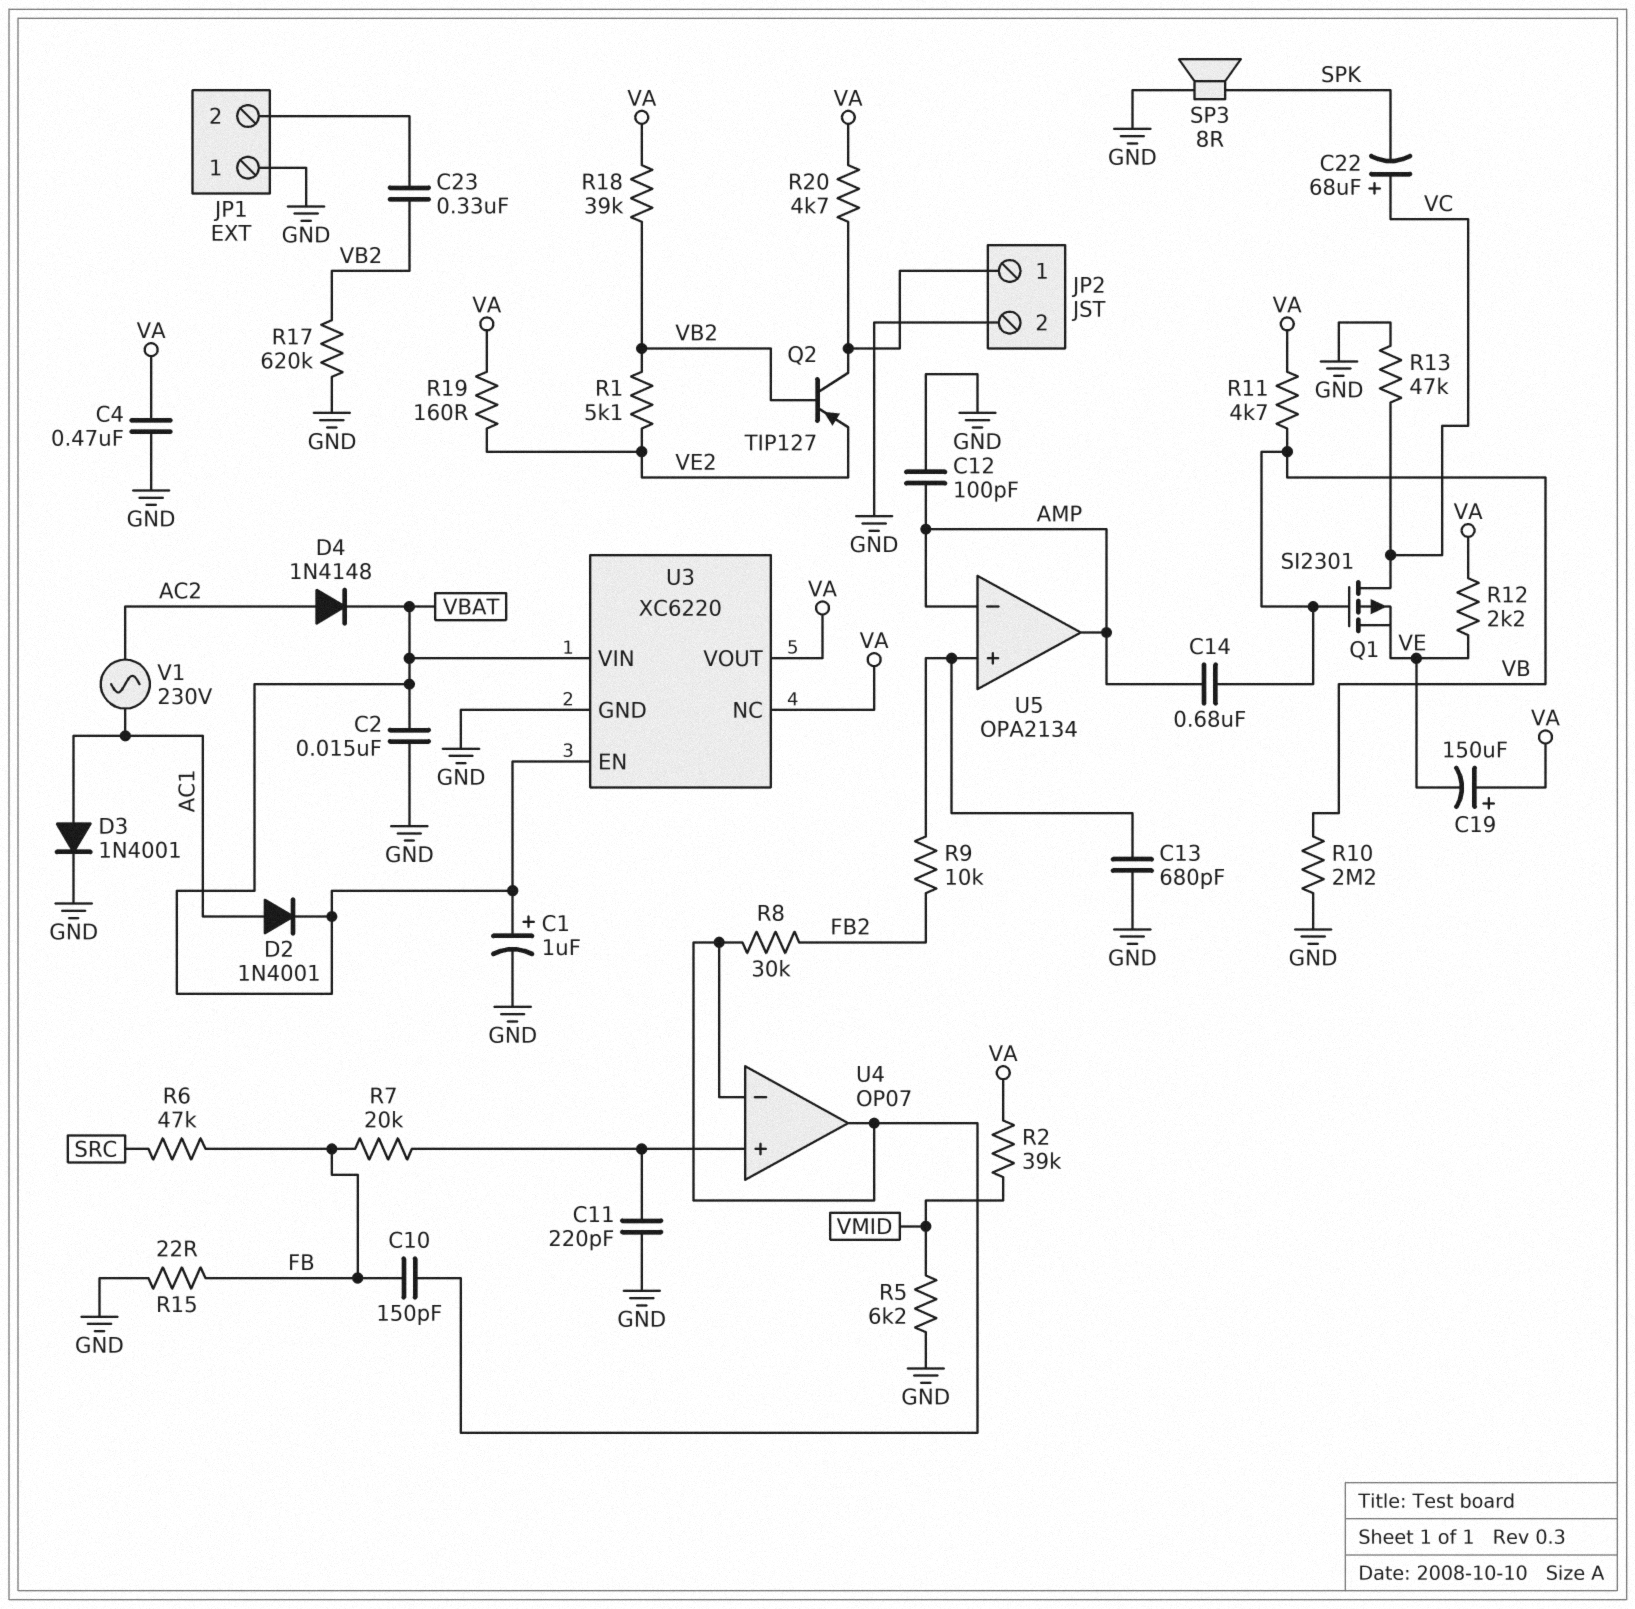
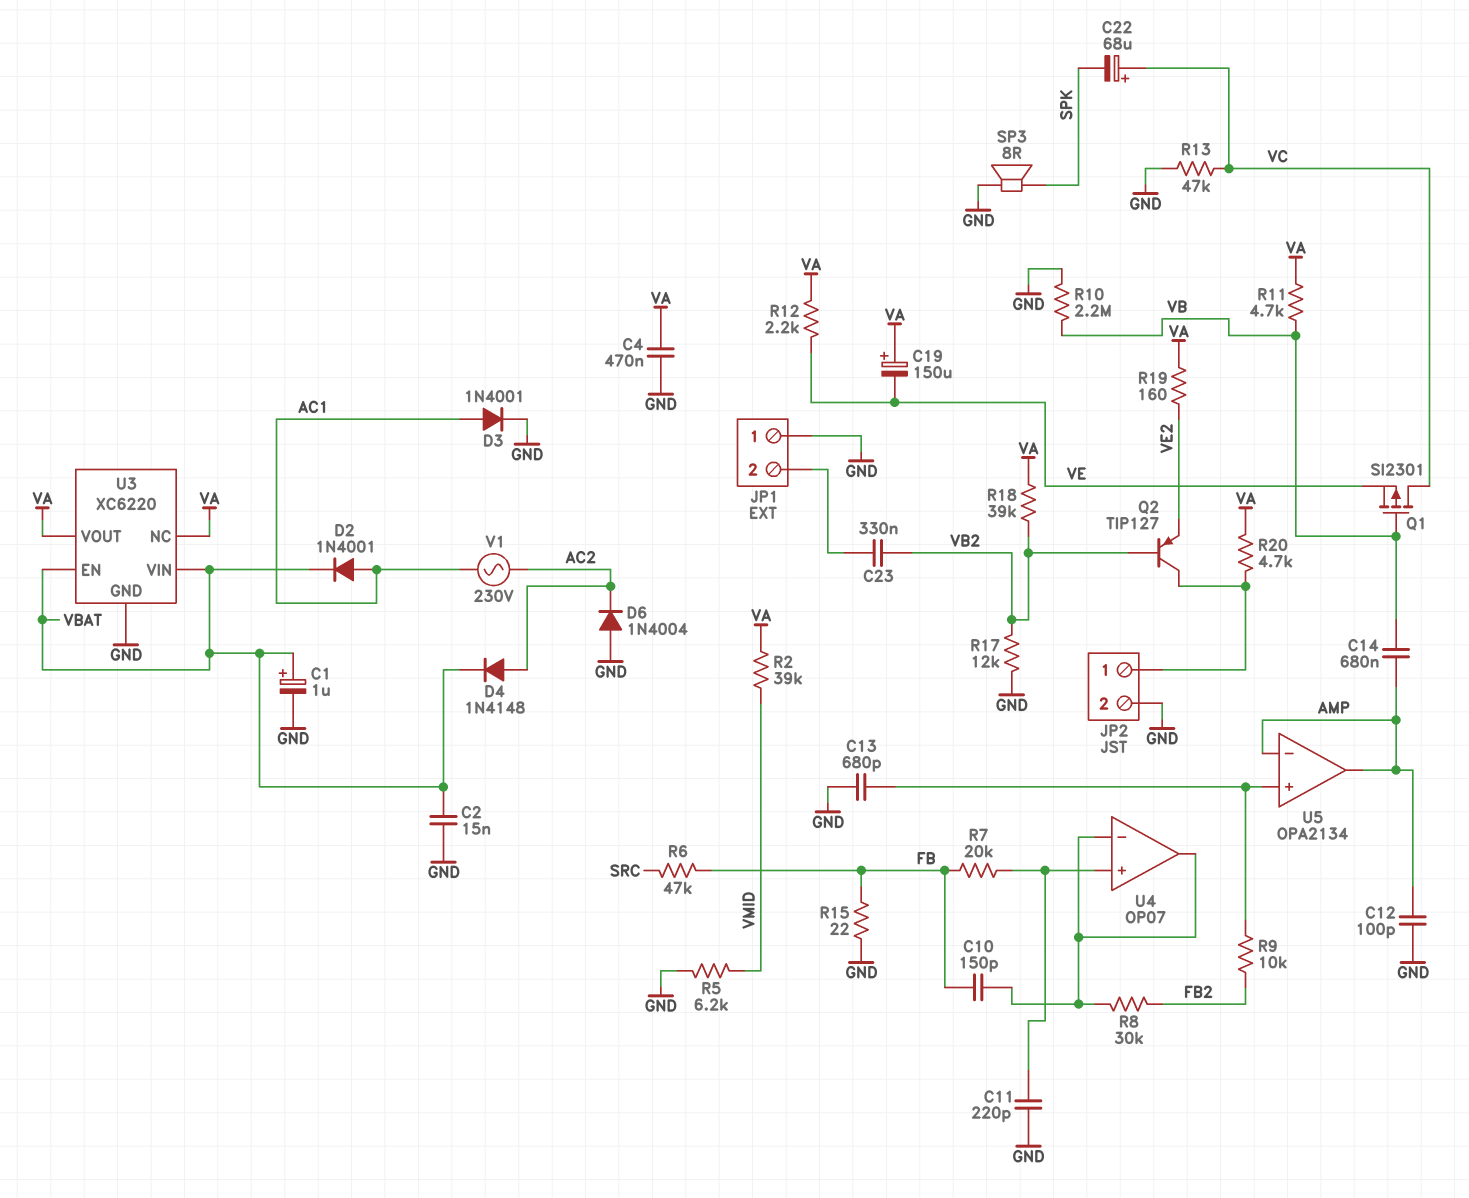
D6: none -> diode 1N4004 (A GND, K AC2)
R1: 5.1k (VB2, VE2) -> none
R17: 620k (GND, VB2) -> 12k (GND, VB2)

